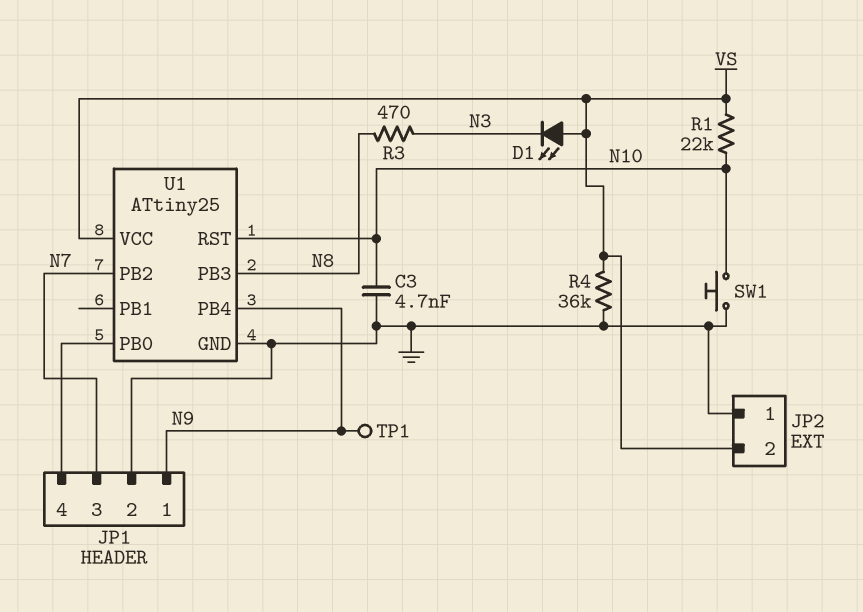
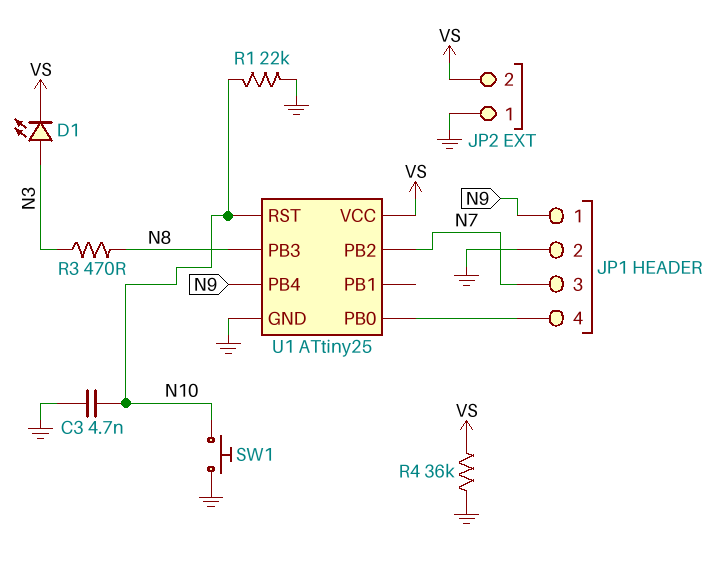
D1: LED (A VS, K N3) -> LED (A N3, K VS)
R1: 22k (N10, VS) -> 22k (GND, N10)
TP1: test point (N9) -> none

